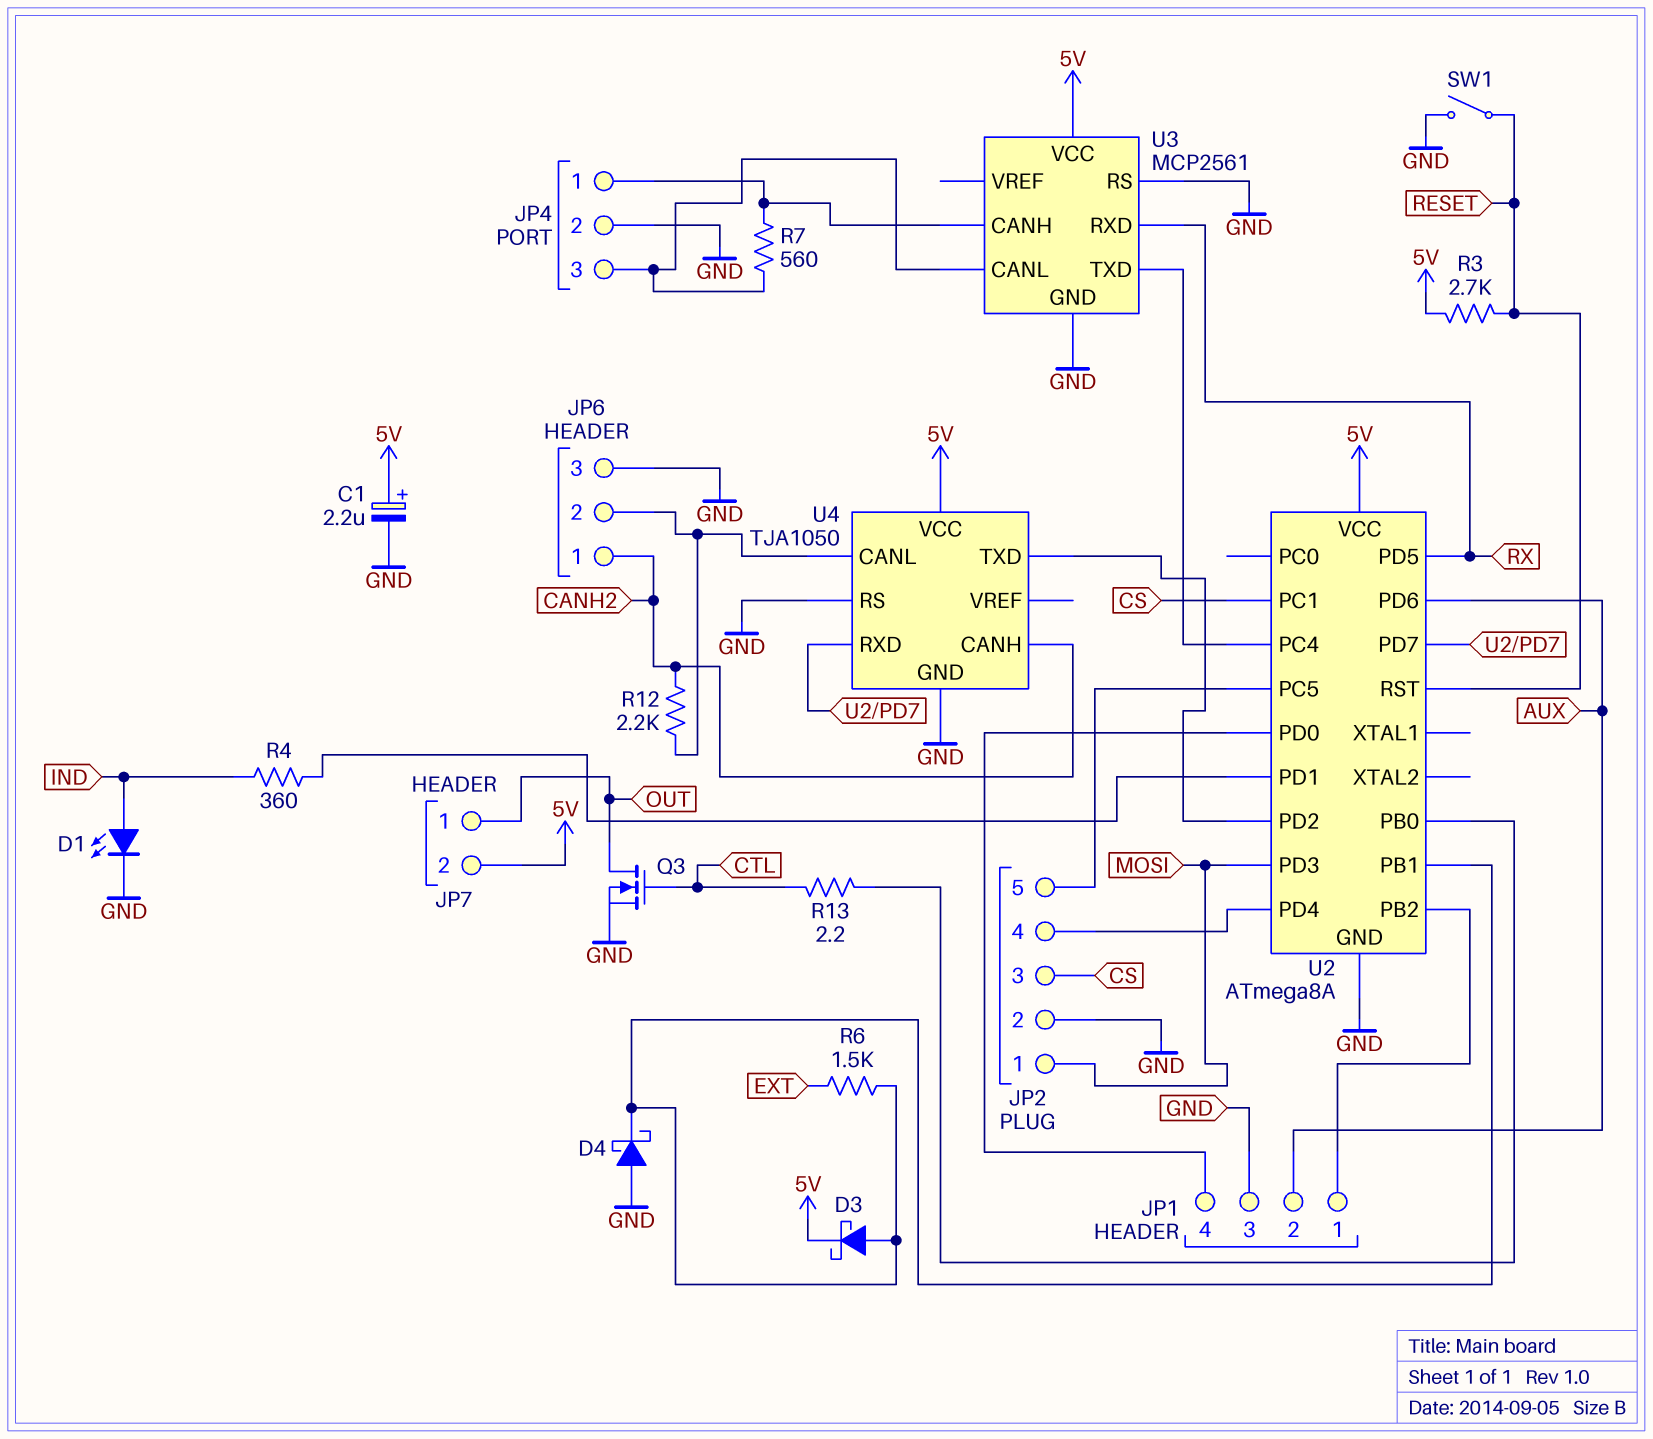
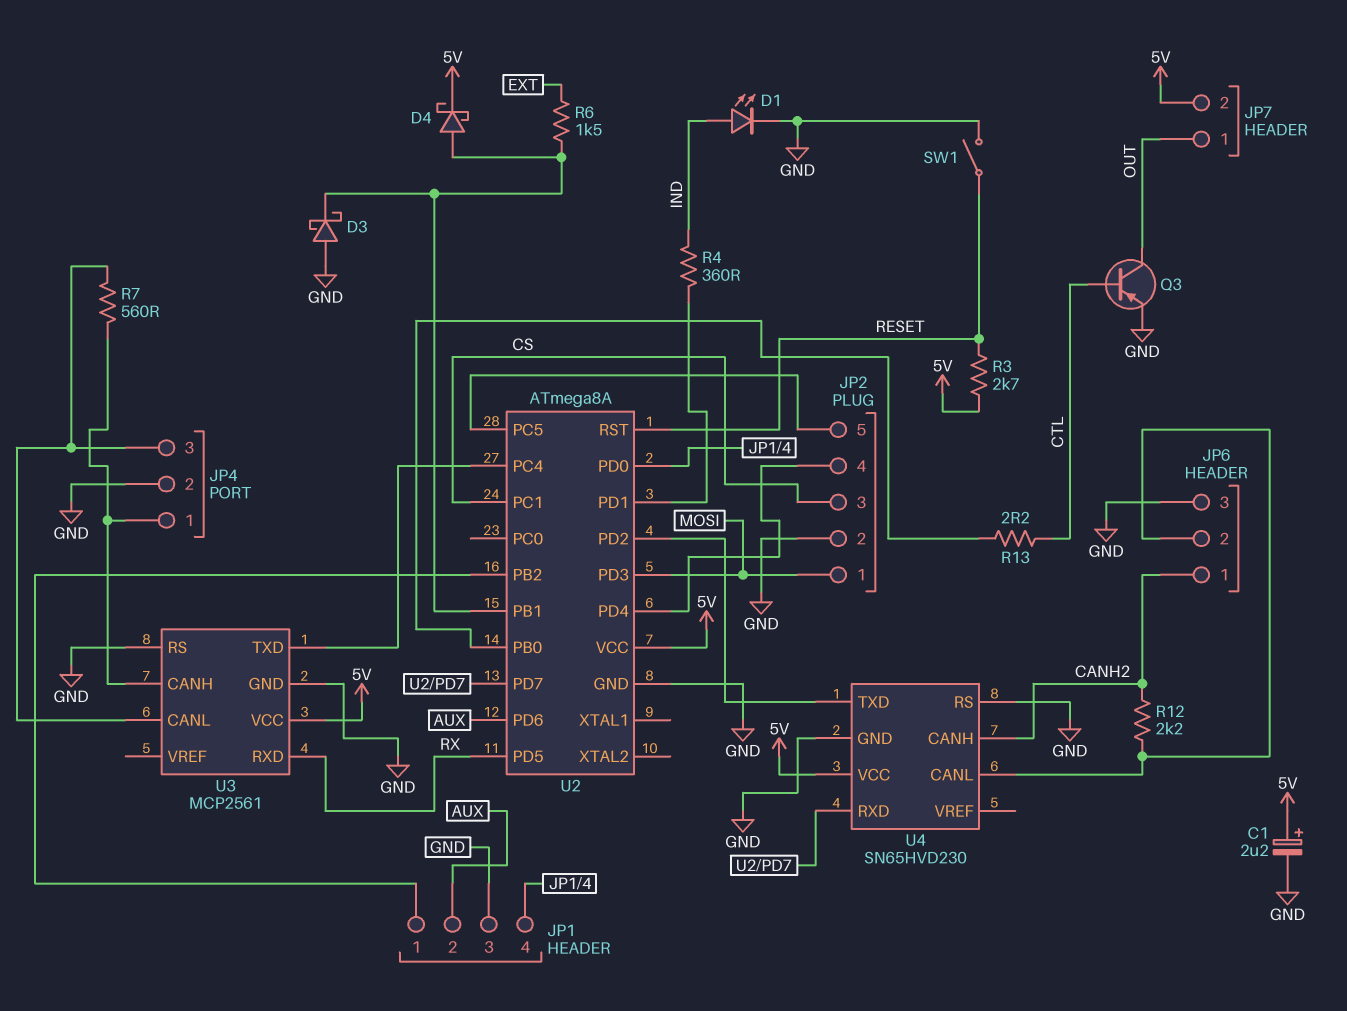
D3: schottky (A U2/PB1, K 5V) -> schottky (A GND, K U2/PB1)
D4: schottky (A GND, K U2/PB1) -> schottky (A U2/PB1, K 5V)
Q3: NMOS (G CTL, D OUT, S GND) -> PNP (B CTL, C OUT, E GND)
U4: TJA1050 -> SN65HVD230

